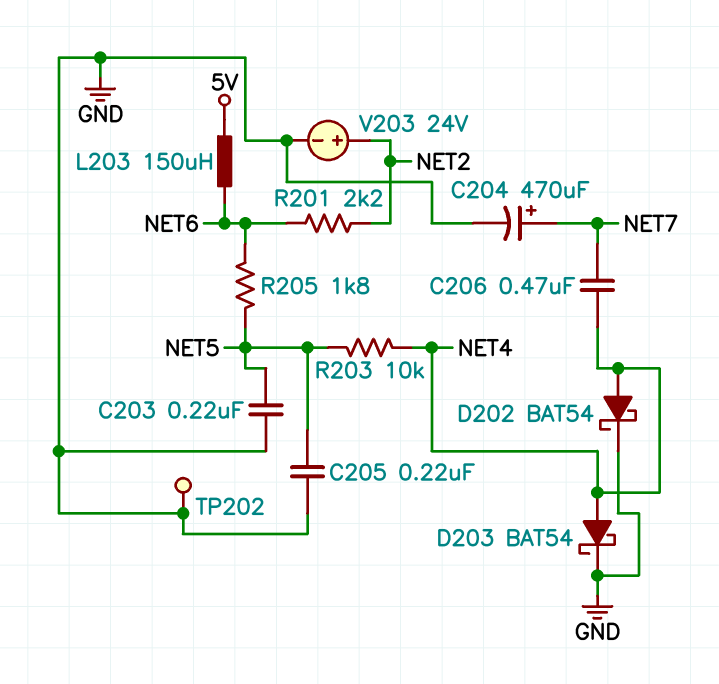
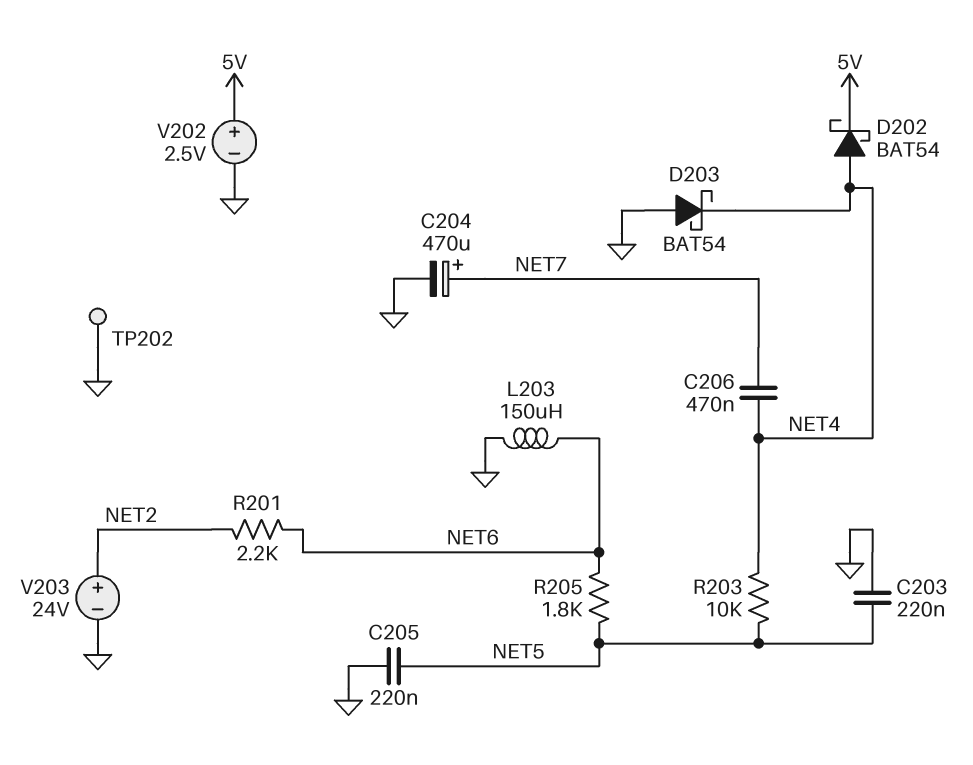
D202: schottky BAT54 (A NET4, K GND) -> schottky BAT54 (A NET4, K 5V)
D203: schottky BAT54 (A NET4, K GND) -> schottky BAT54 (A GND, K NET4)
L203: 150uH (5V, NET6) -> 150uH (GND, NET6)
V202: none -> 2.5V (plus 5V, minus GND)

